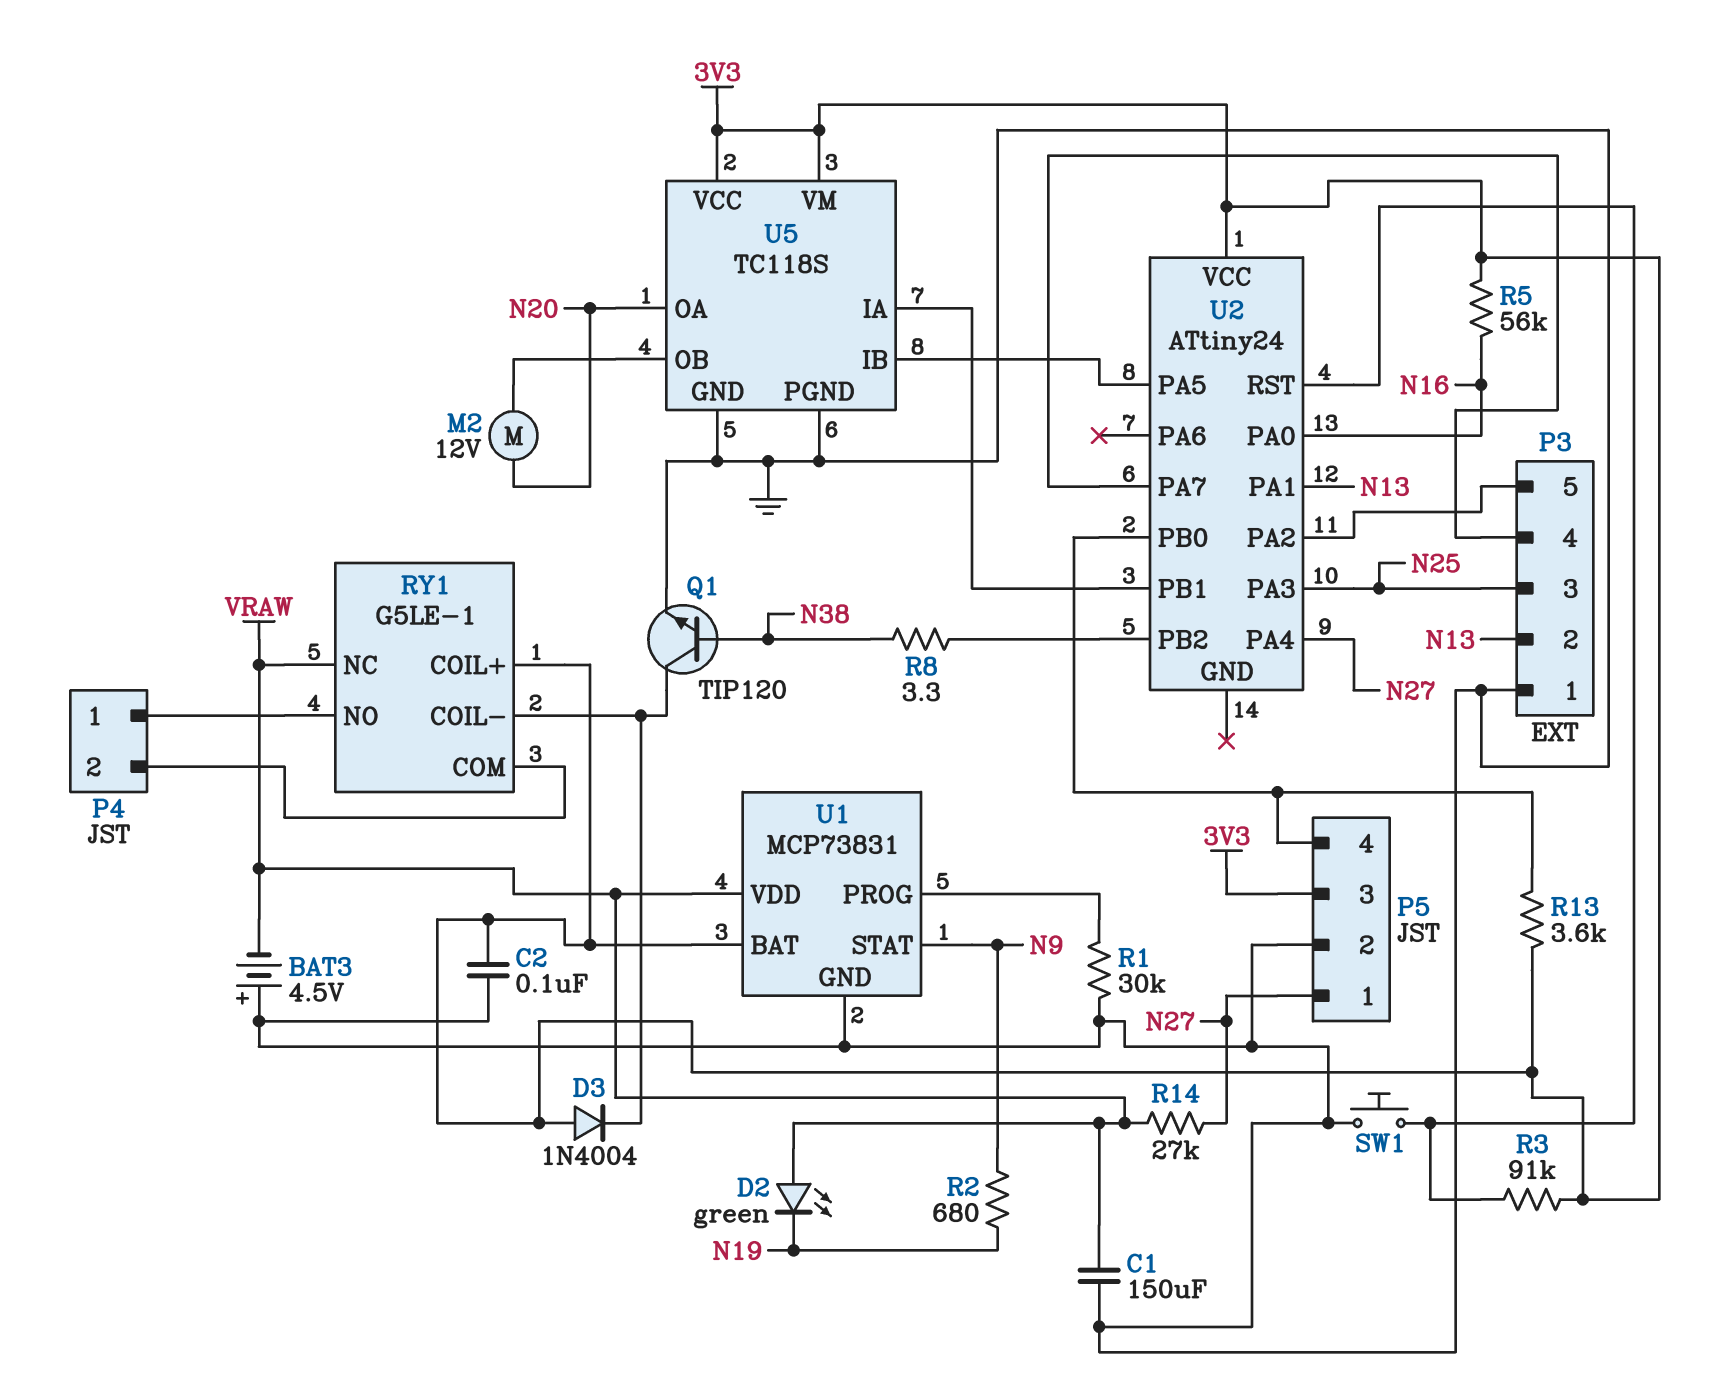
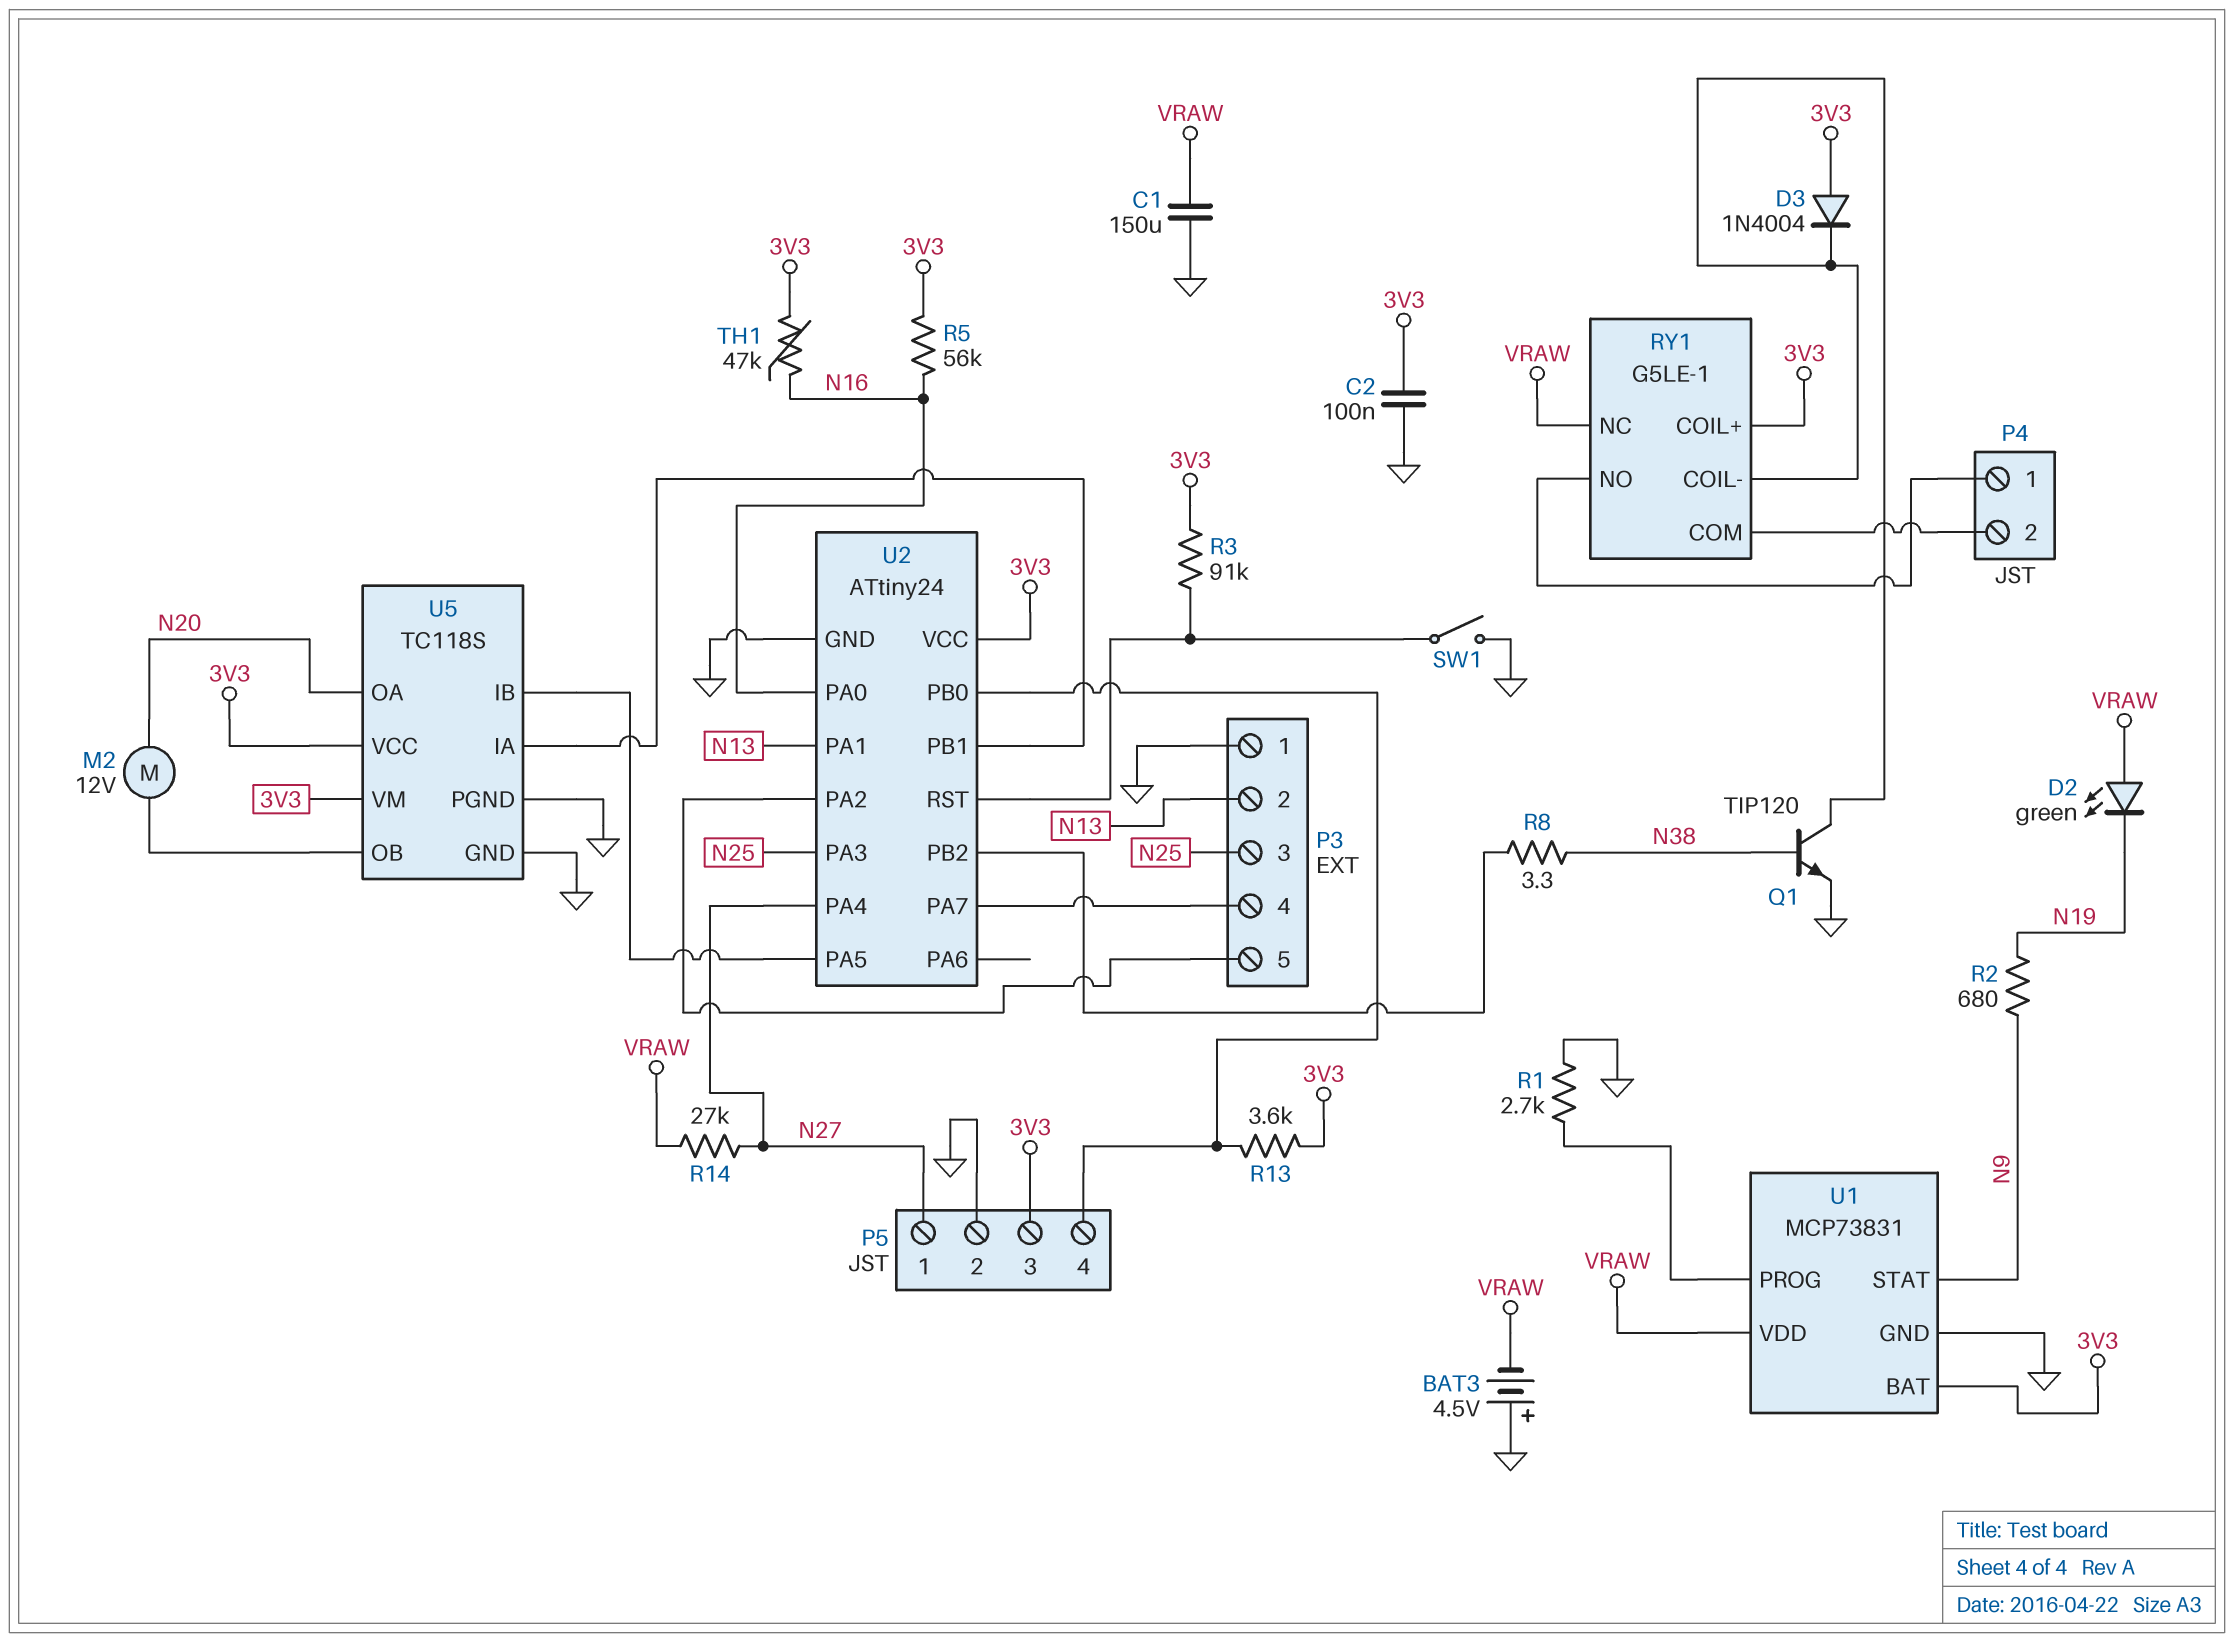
R1: 30k (GND, U1/PROG) -> 2.7k (GND, U1/PROG)
SW1: button (GND, U2/RST) -> switch (GND, U2/RST)
TH1: none -> 47k (3V3, N16)
U2 pin GND: none -> GND

